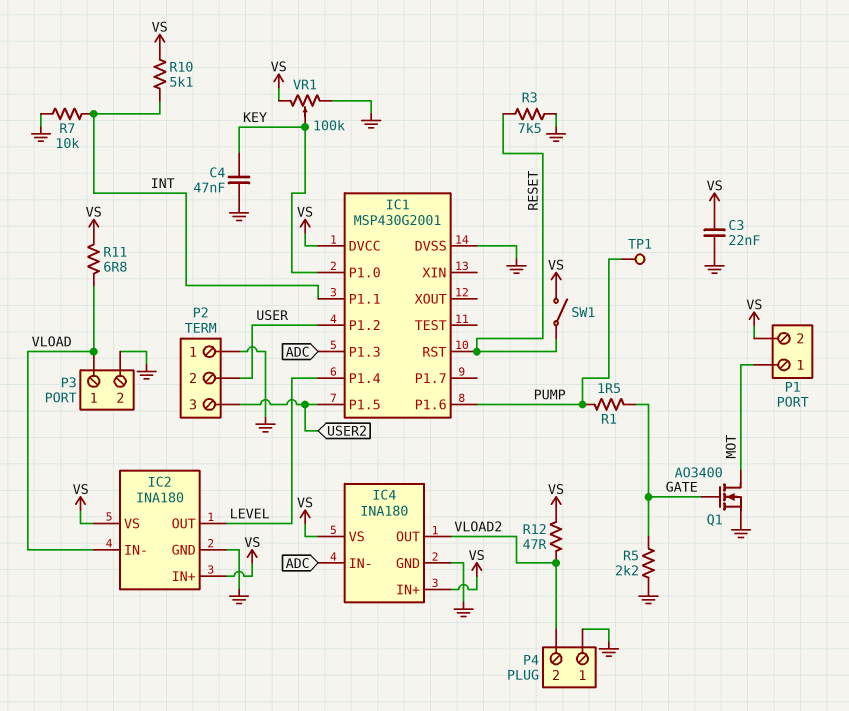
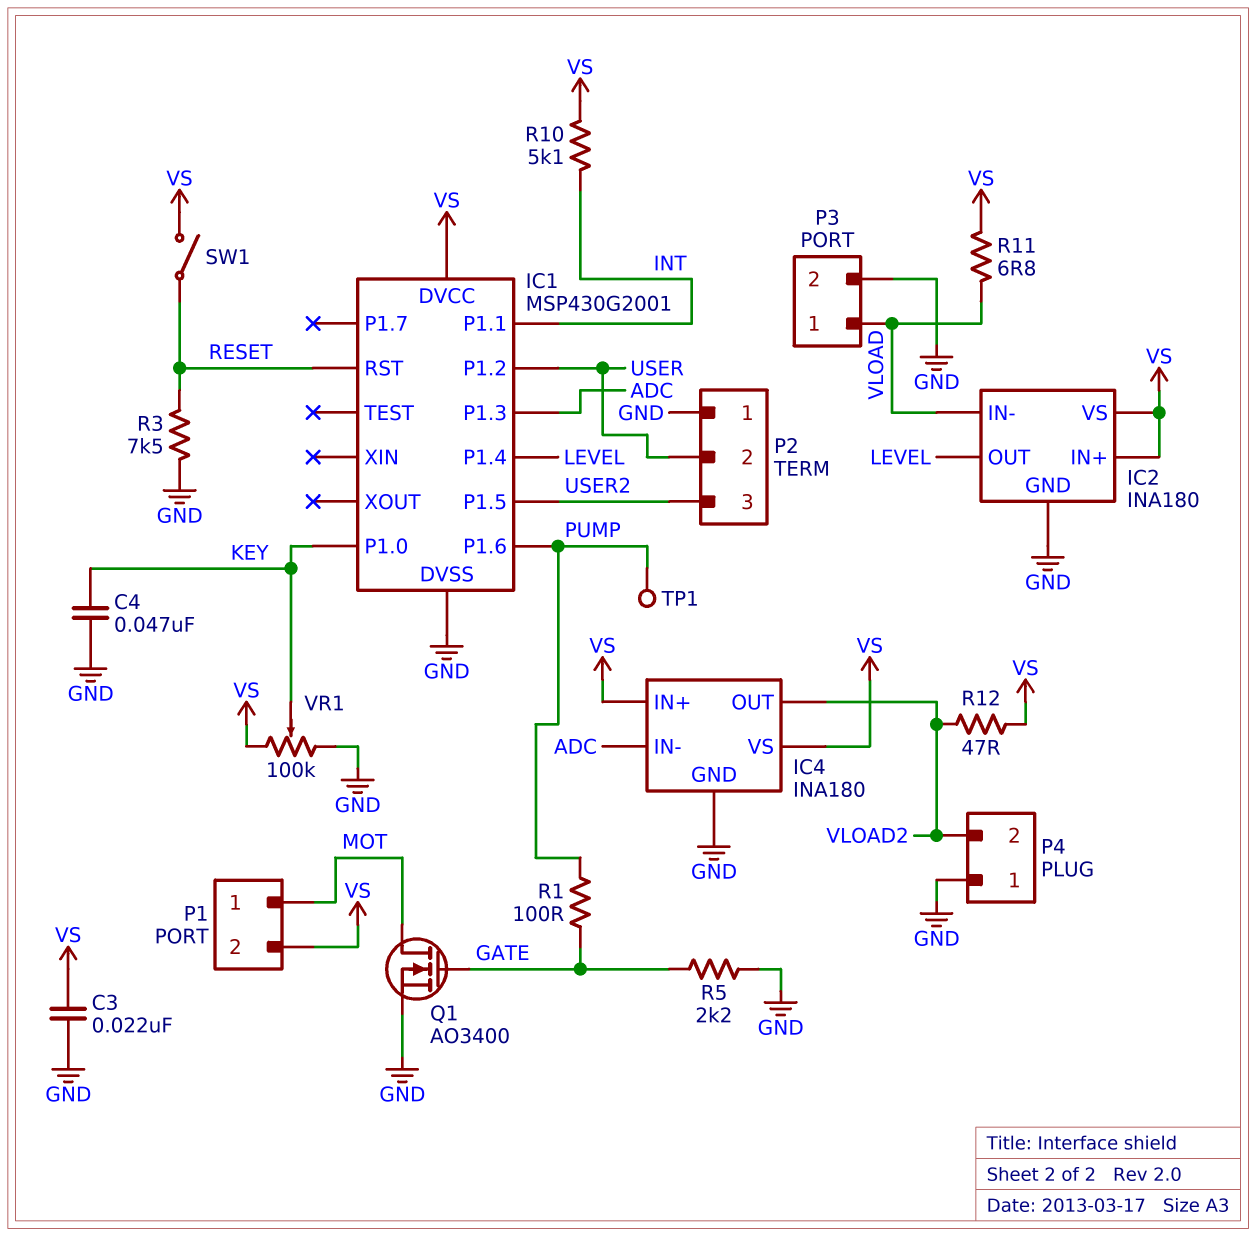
R1: 1.5 (GATE, PUMP) -> 100 (GATE, PUMP)
R7: 10k (GND, INT) -> none

